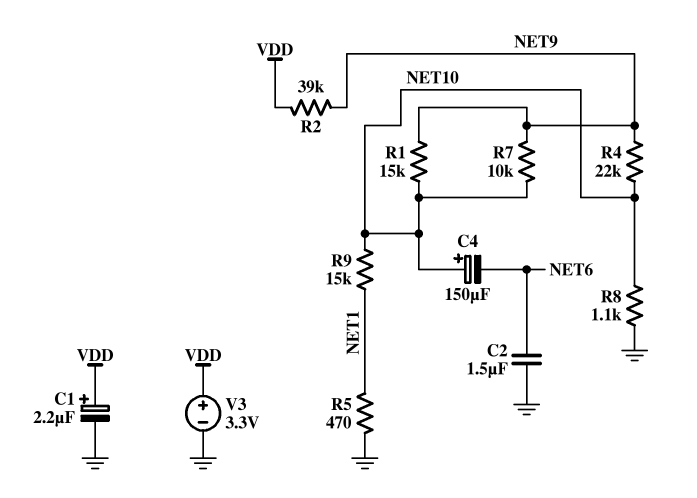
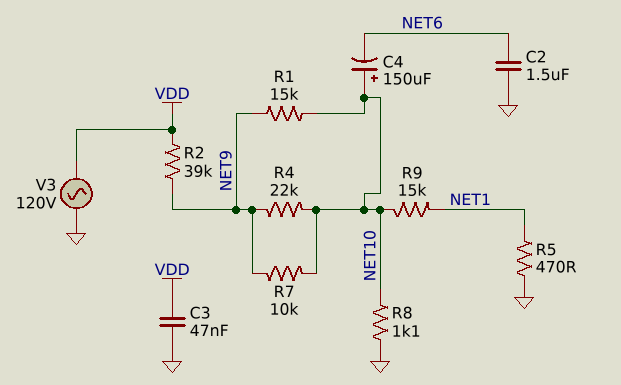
C1: 2.2uF (plus VDD, minus GND) -> none
C3: none -> 47nF (GND, VDD)
V3: 3.3V (plus VDD, minus GND) -> AC 120V (GND, VDD)

